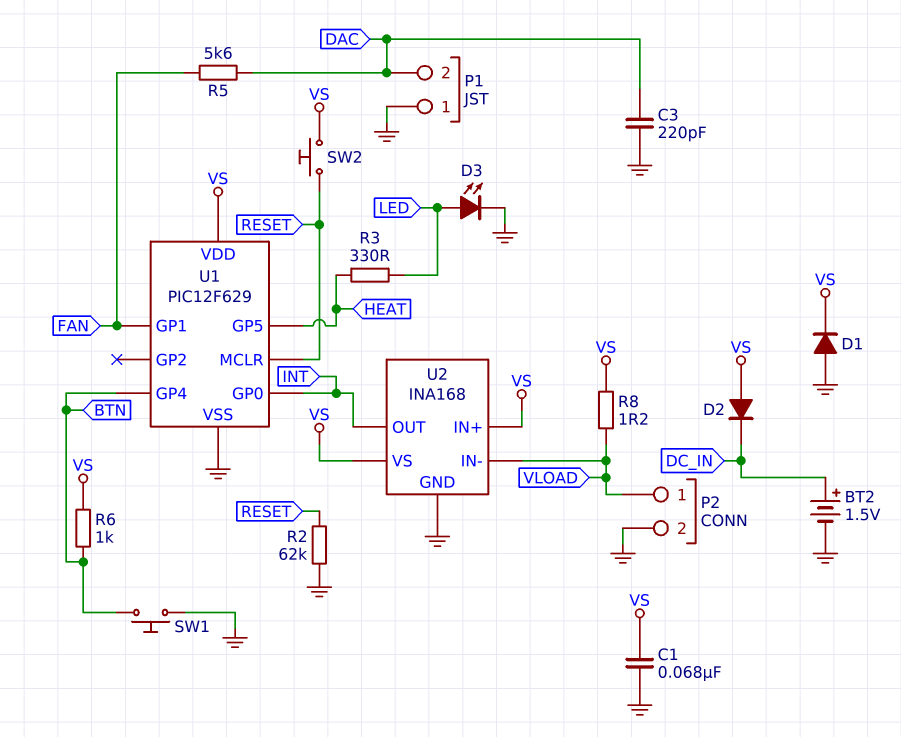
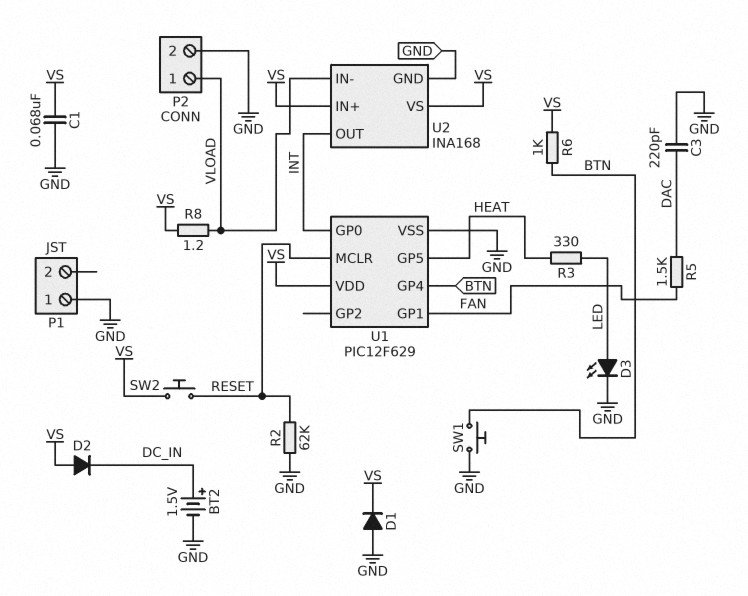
P1 pin 2: DAC -> none
R5: 5.6k (DAC, FAN) -> 1.5k (DAC, FAN)

